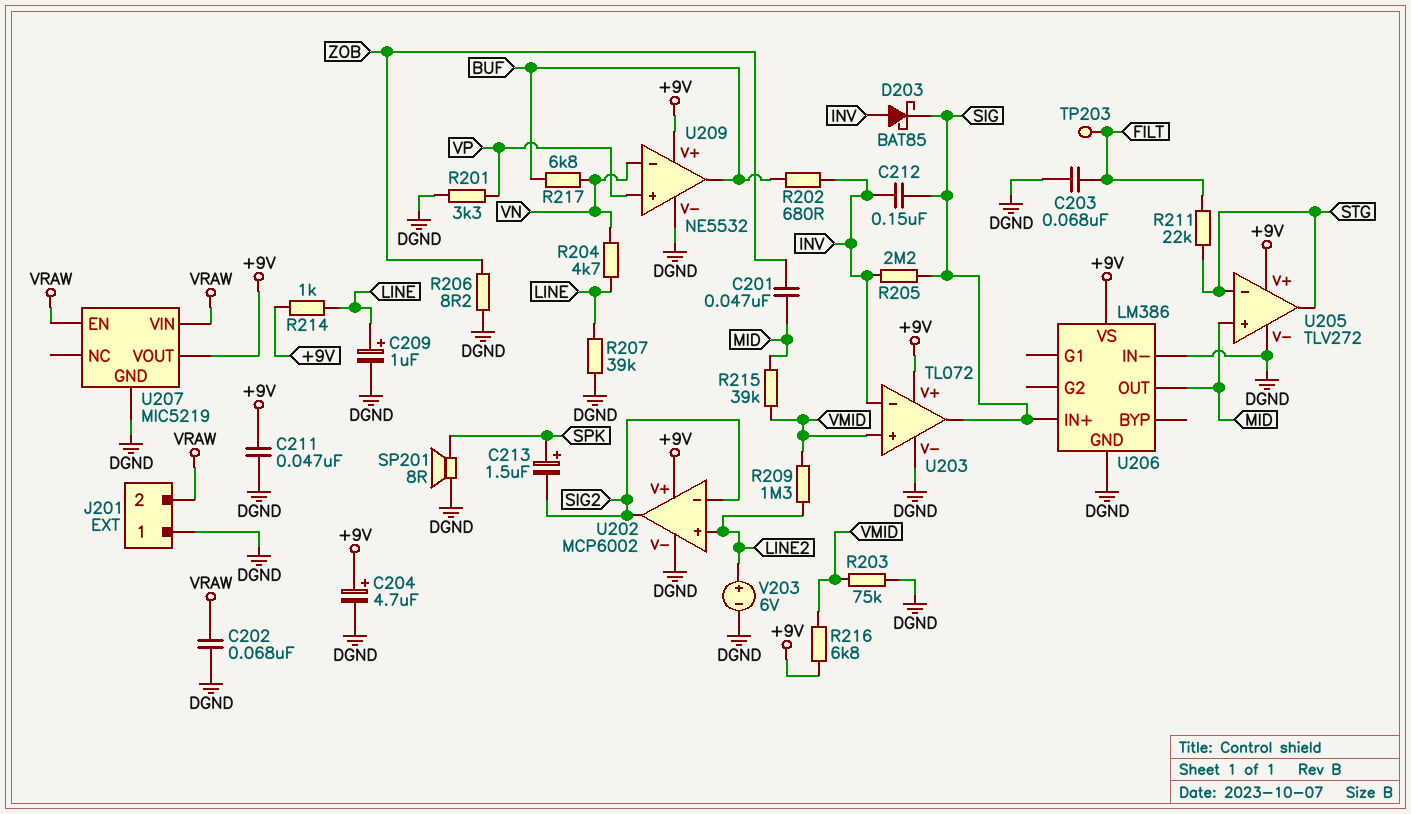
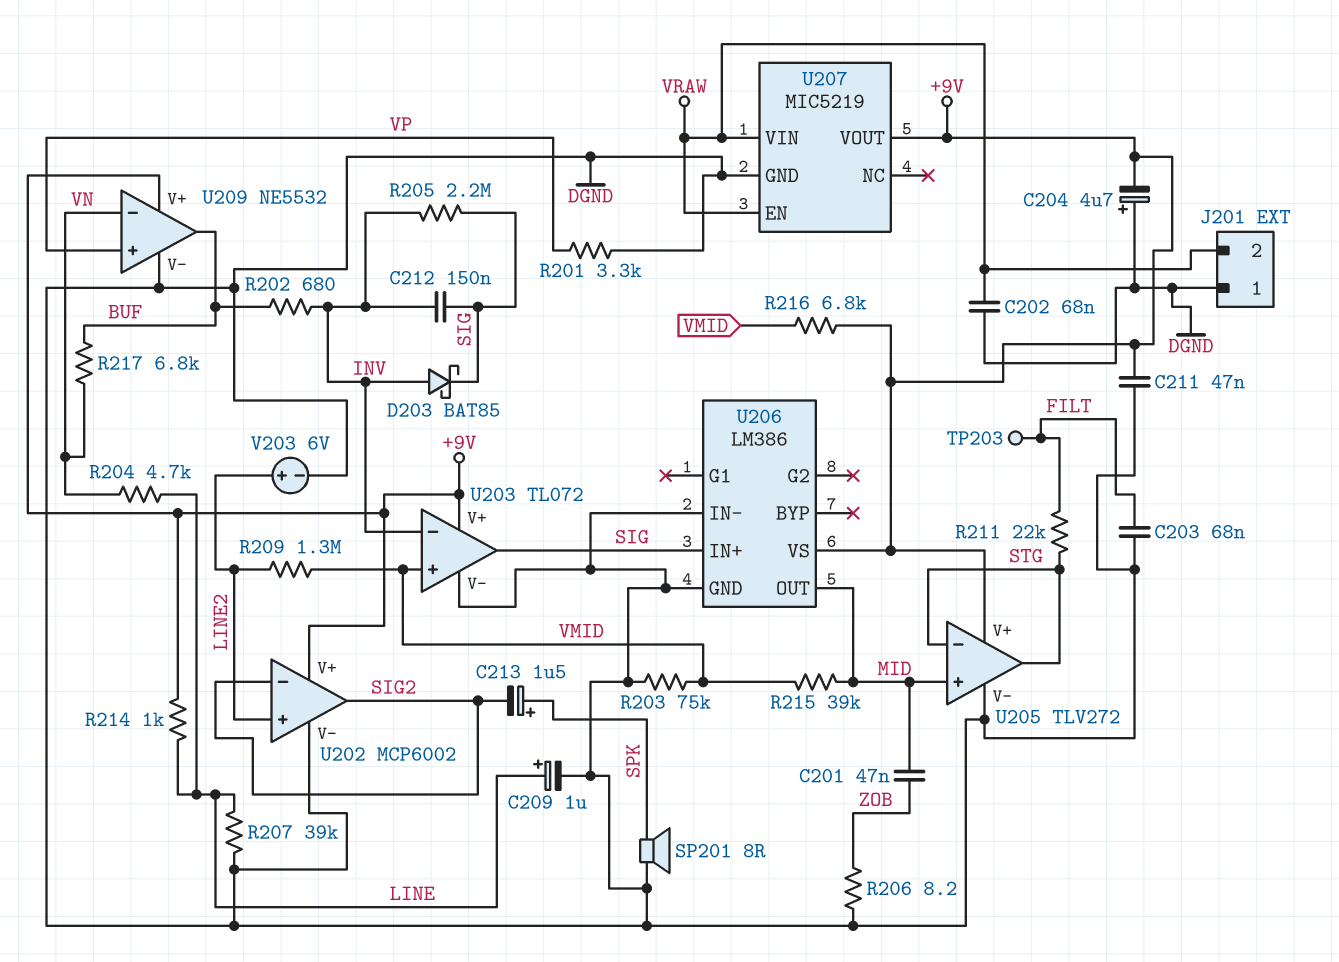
C204: 4.7uF (plus +9V, minus DGND) -> 4.7uF (plus DGND, minus +9V)

